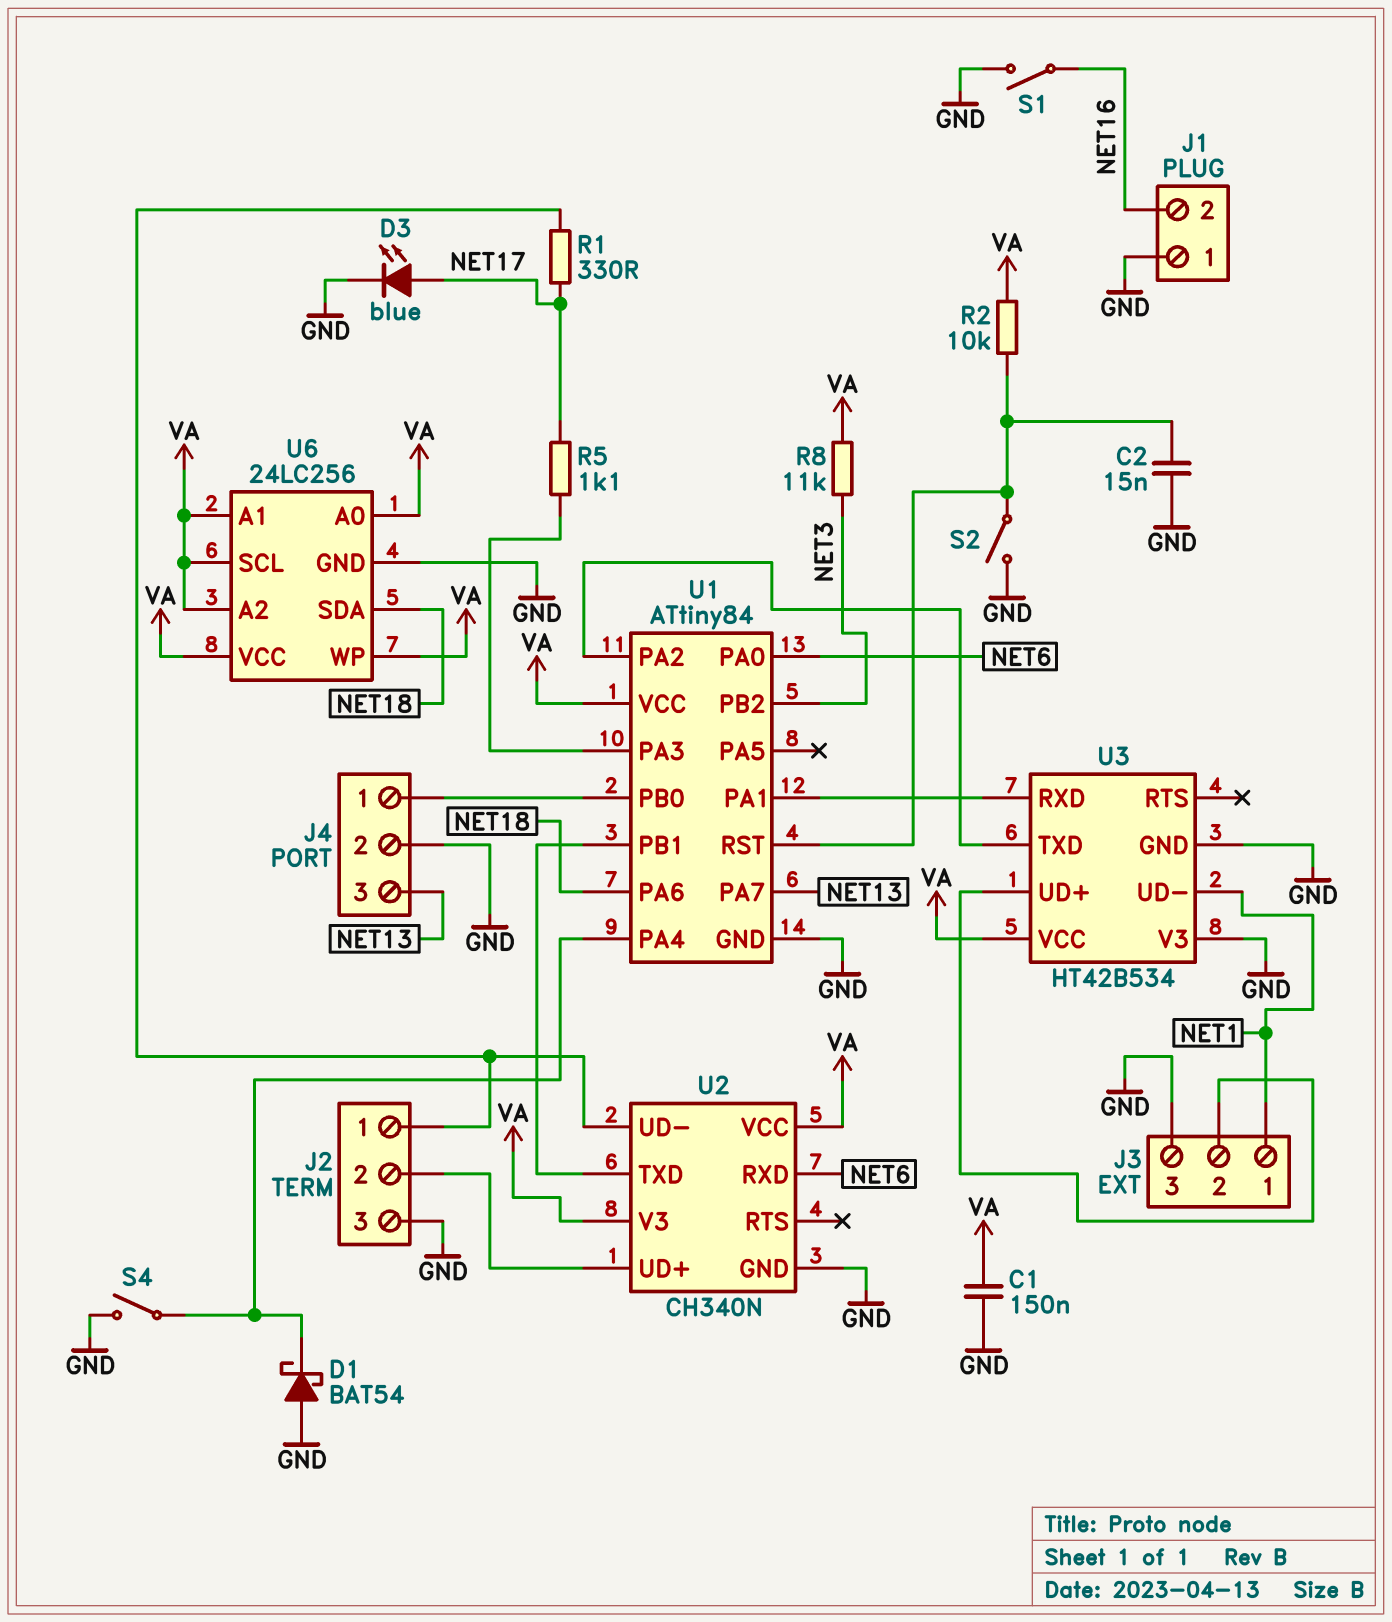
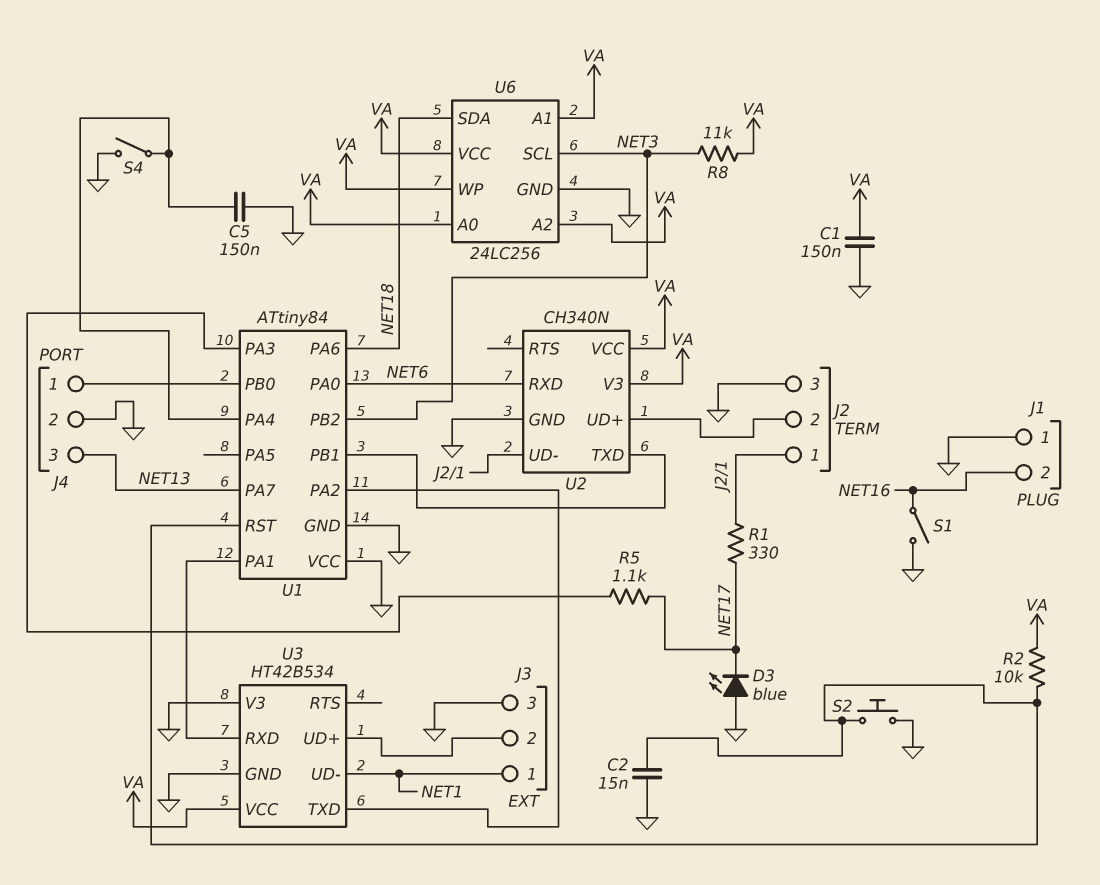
C5: none -> 150nF (GND, U1/PA4)
D1: schottky BAT54 (A GND, K U1/PA4) -> none
D3: LED blue (A NET17, K GND) -> LED blue (A GND, K NET17)
S2: switch (GND, U1/RST) -> button (GND, U1/RST)
U1 pin VCC: VA -> GND
U6 pin SCL: VA -> NET3

